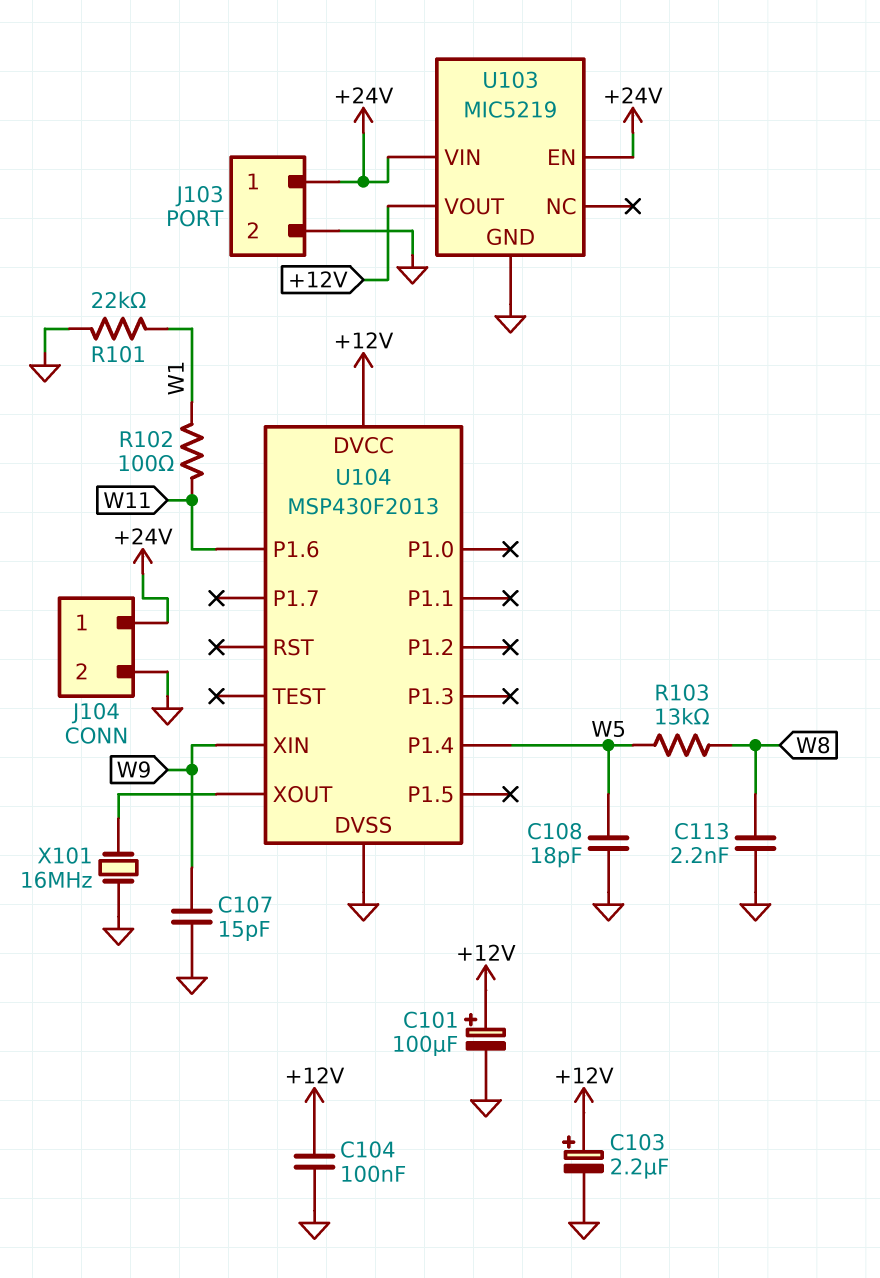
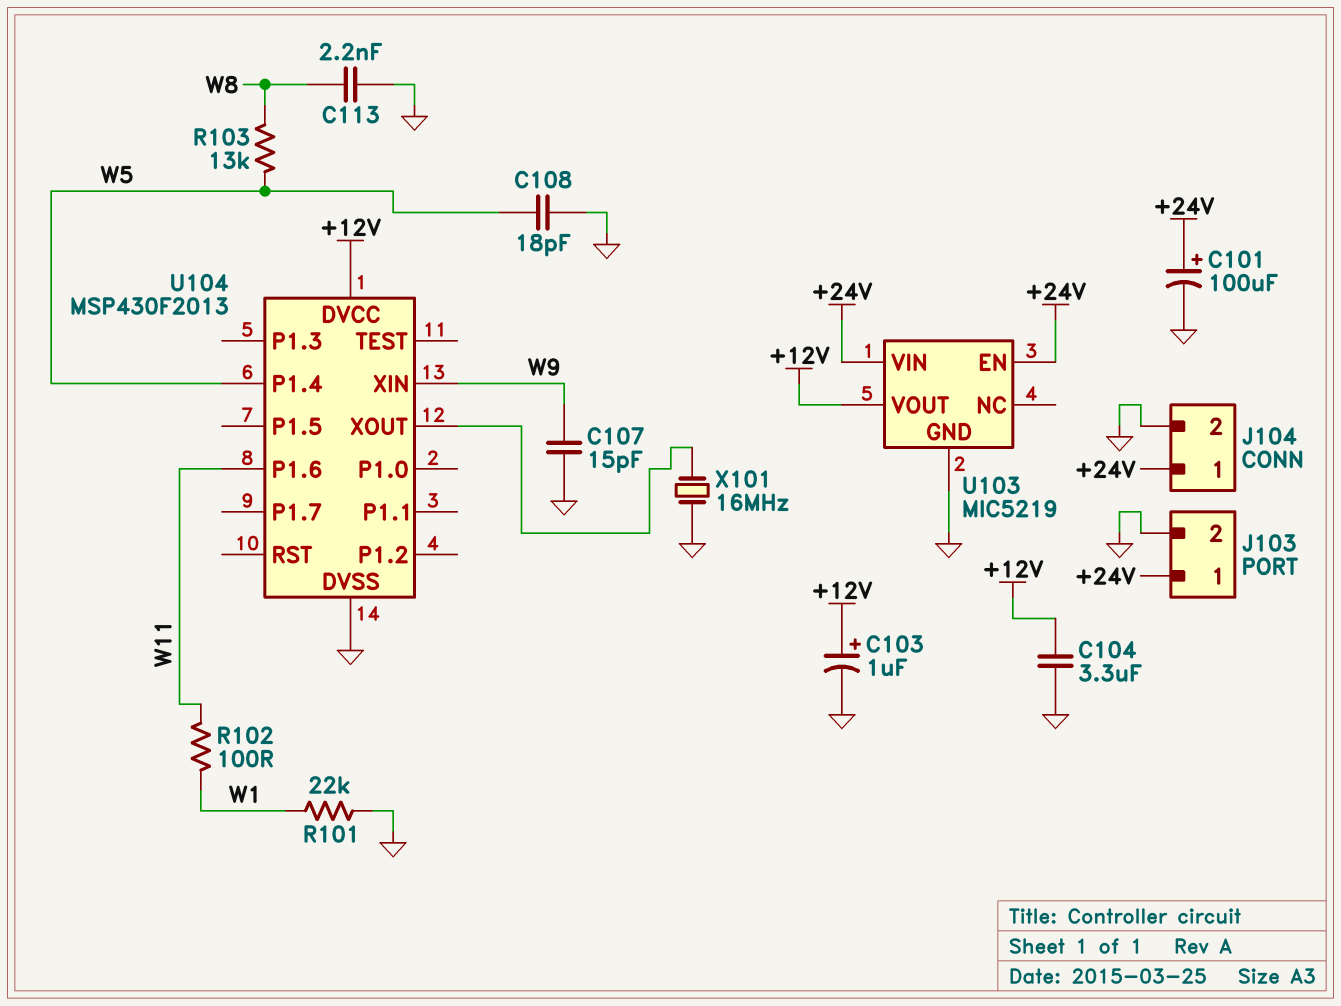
C101: 100uF (plus +12V, minus GND) -> 100uF (plus +24V, minus GND)
C103: 2.2uF (plus +12V, minus GND) -> 1uF (plus +12V, minus GND)
C104: 100nF (+12V, GND) -> 3.3uF (+12V, GND)

